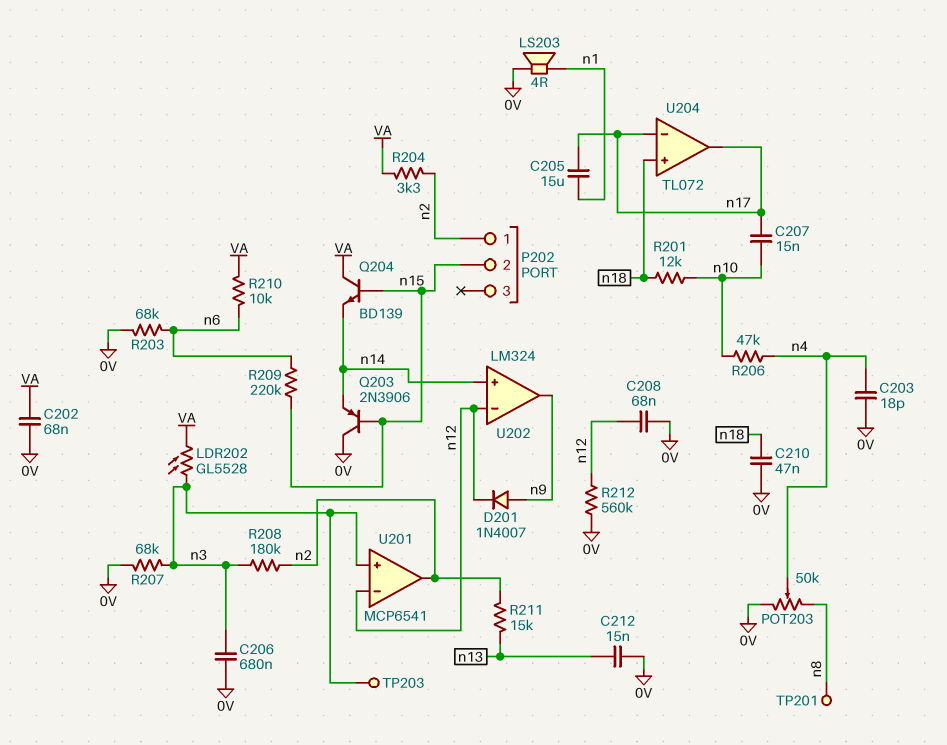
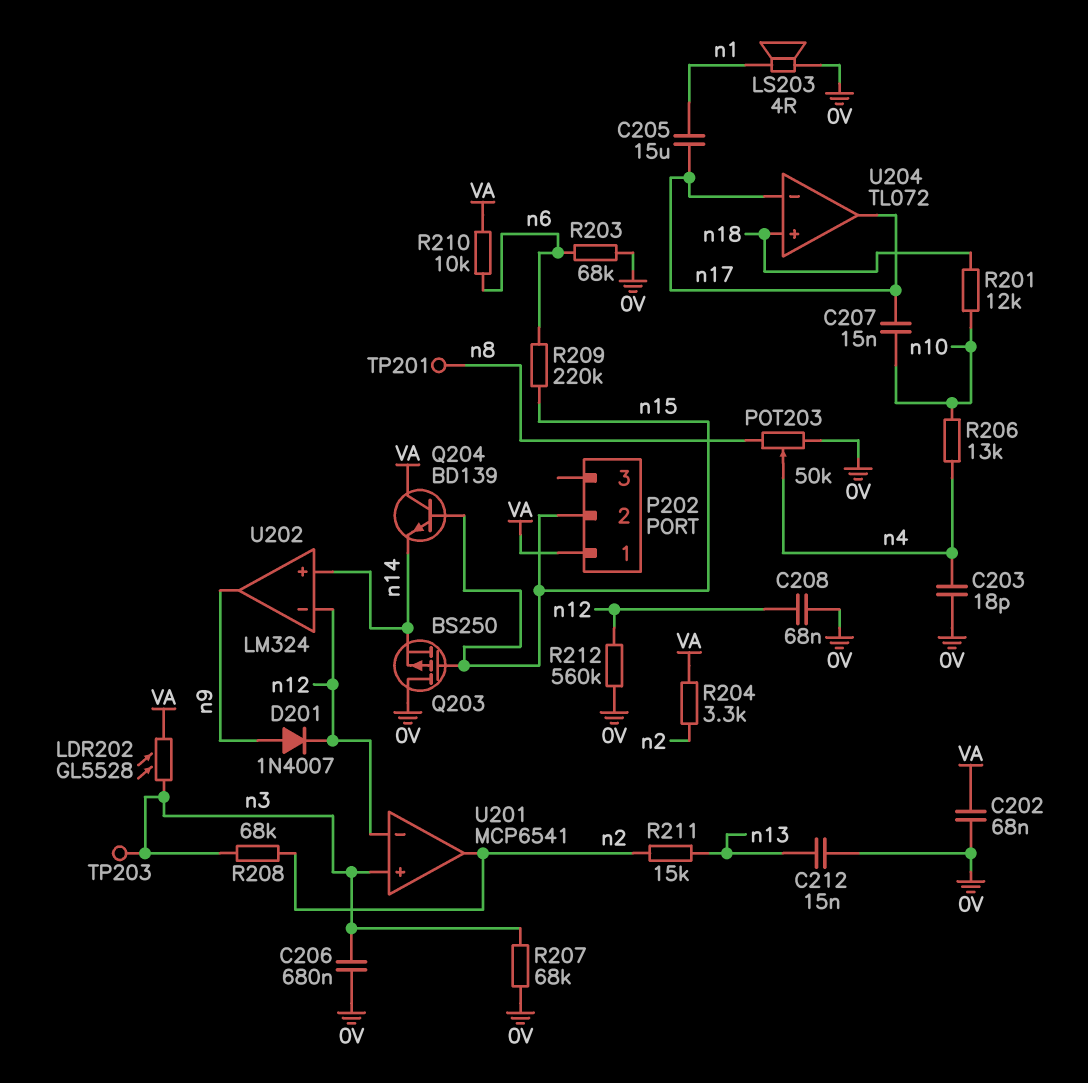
C210: 47nF (0V, n18) -> none
P202 pin 1: n2 -> VA
Q203: PNP 2N3906 (B n15, C 0V, E n14) -> PMOS BS250 (G n15, D 0V, S n14)
R206: 47k (n4, n10) -> 13k (n4, n10)
R208: 180k (n2, n3) -> 68k (n2, n3)

